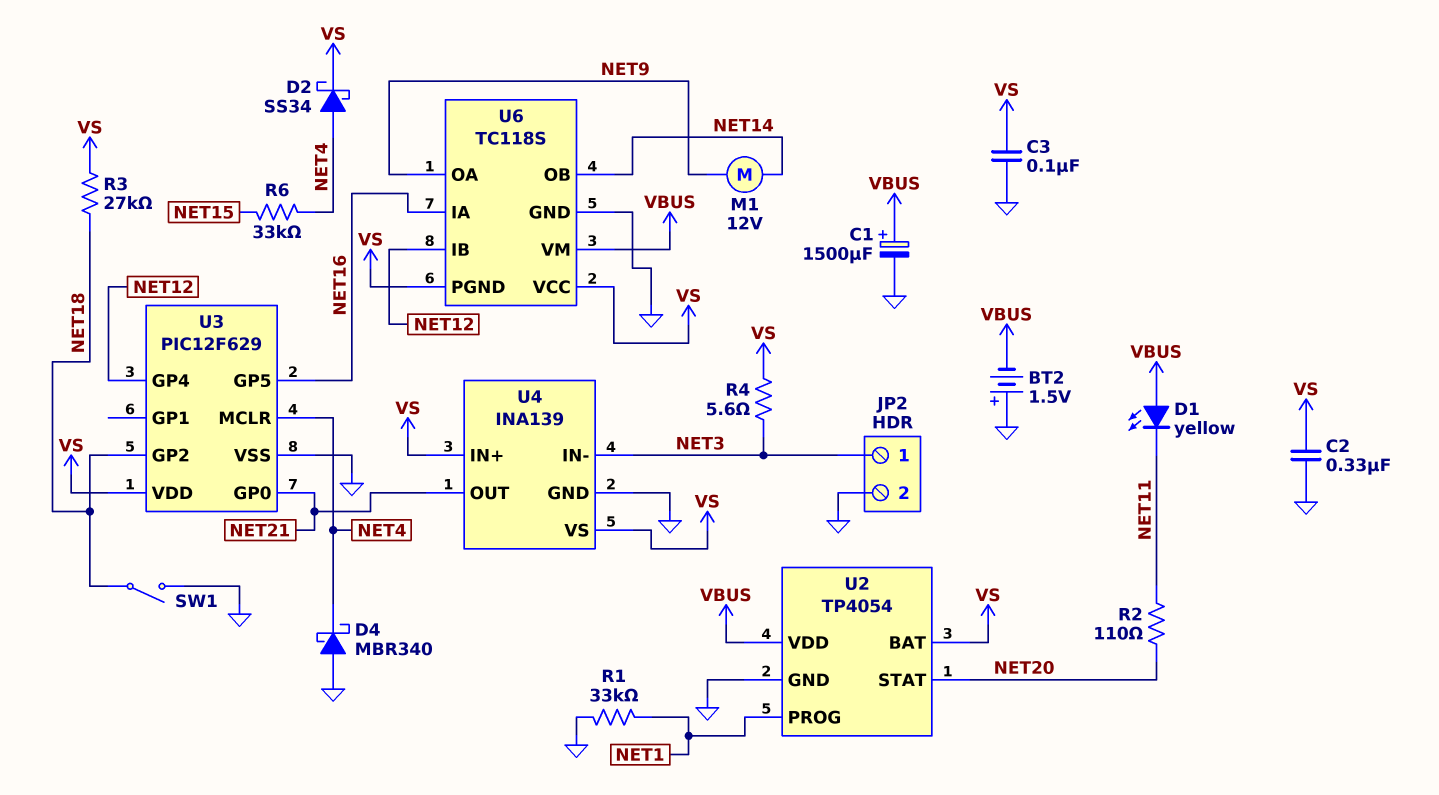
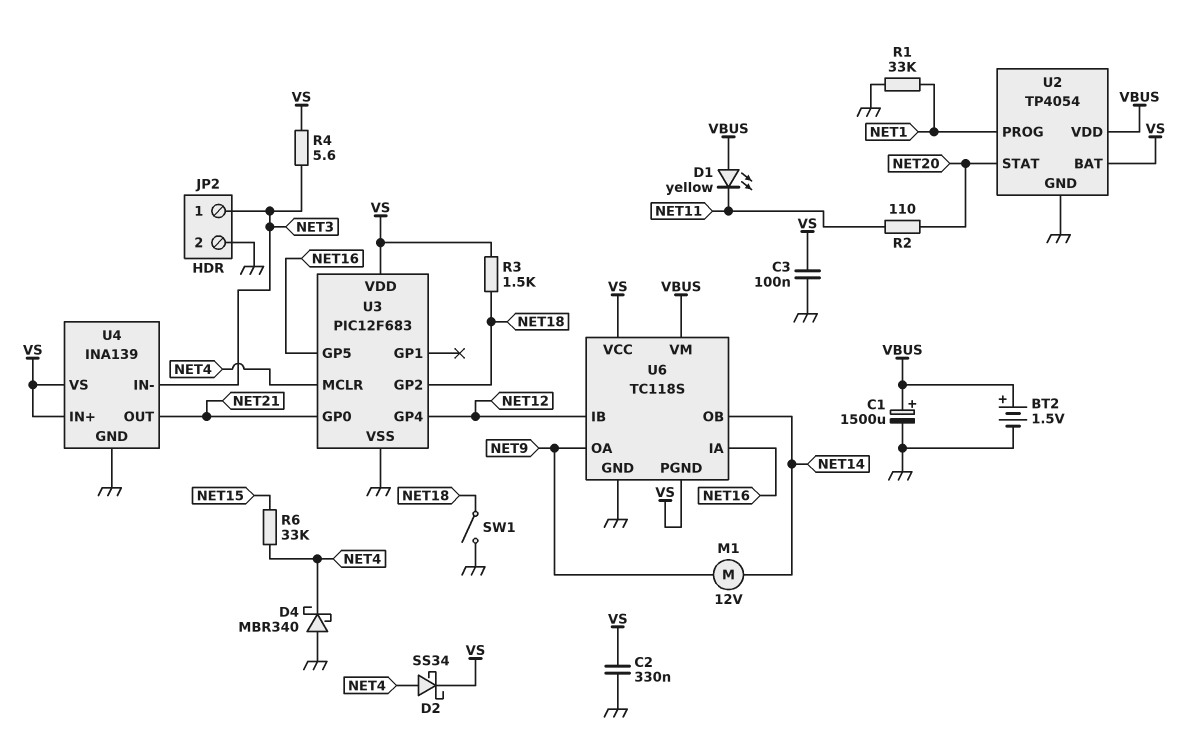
BT2: 1.5V (plus GND, minus VBUS) -> 1.5V (plus VBUS, minus GND)
R3: 27k (NET18, VS) -> 1.5k (NET18, VS)
U3: PIC12F629 -> PIC12F683

